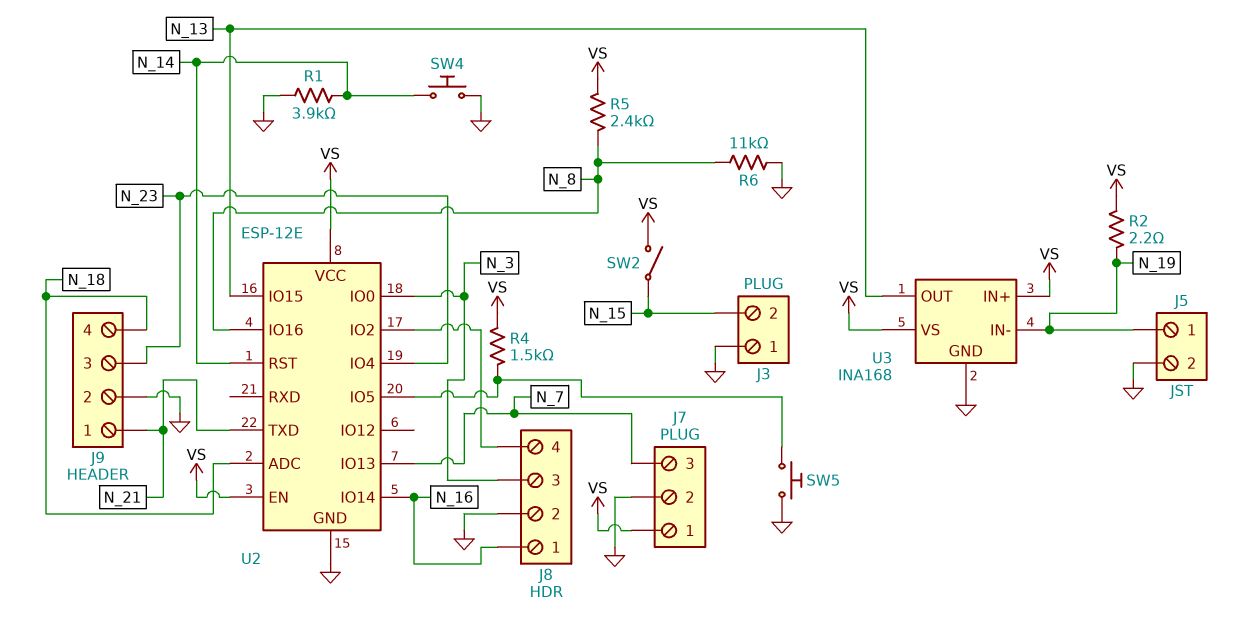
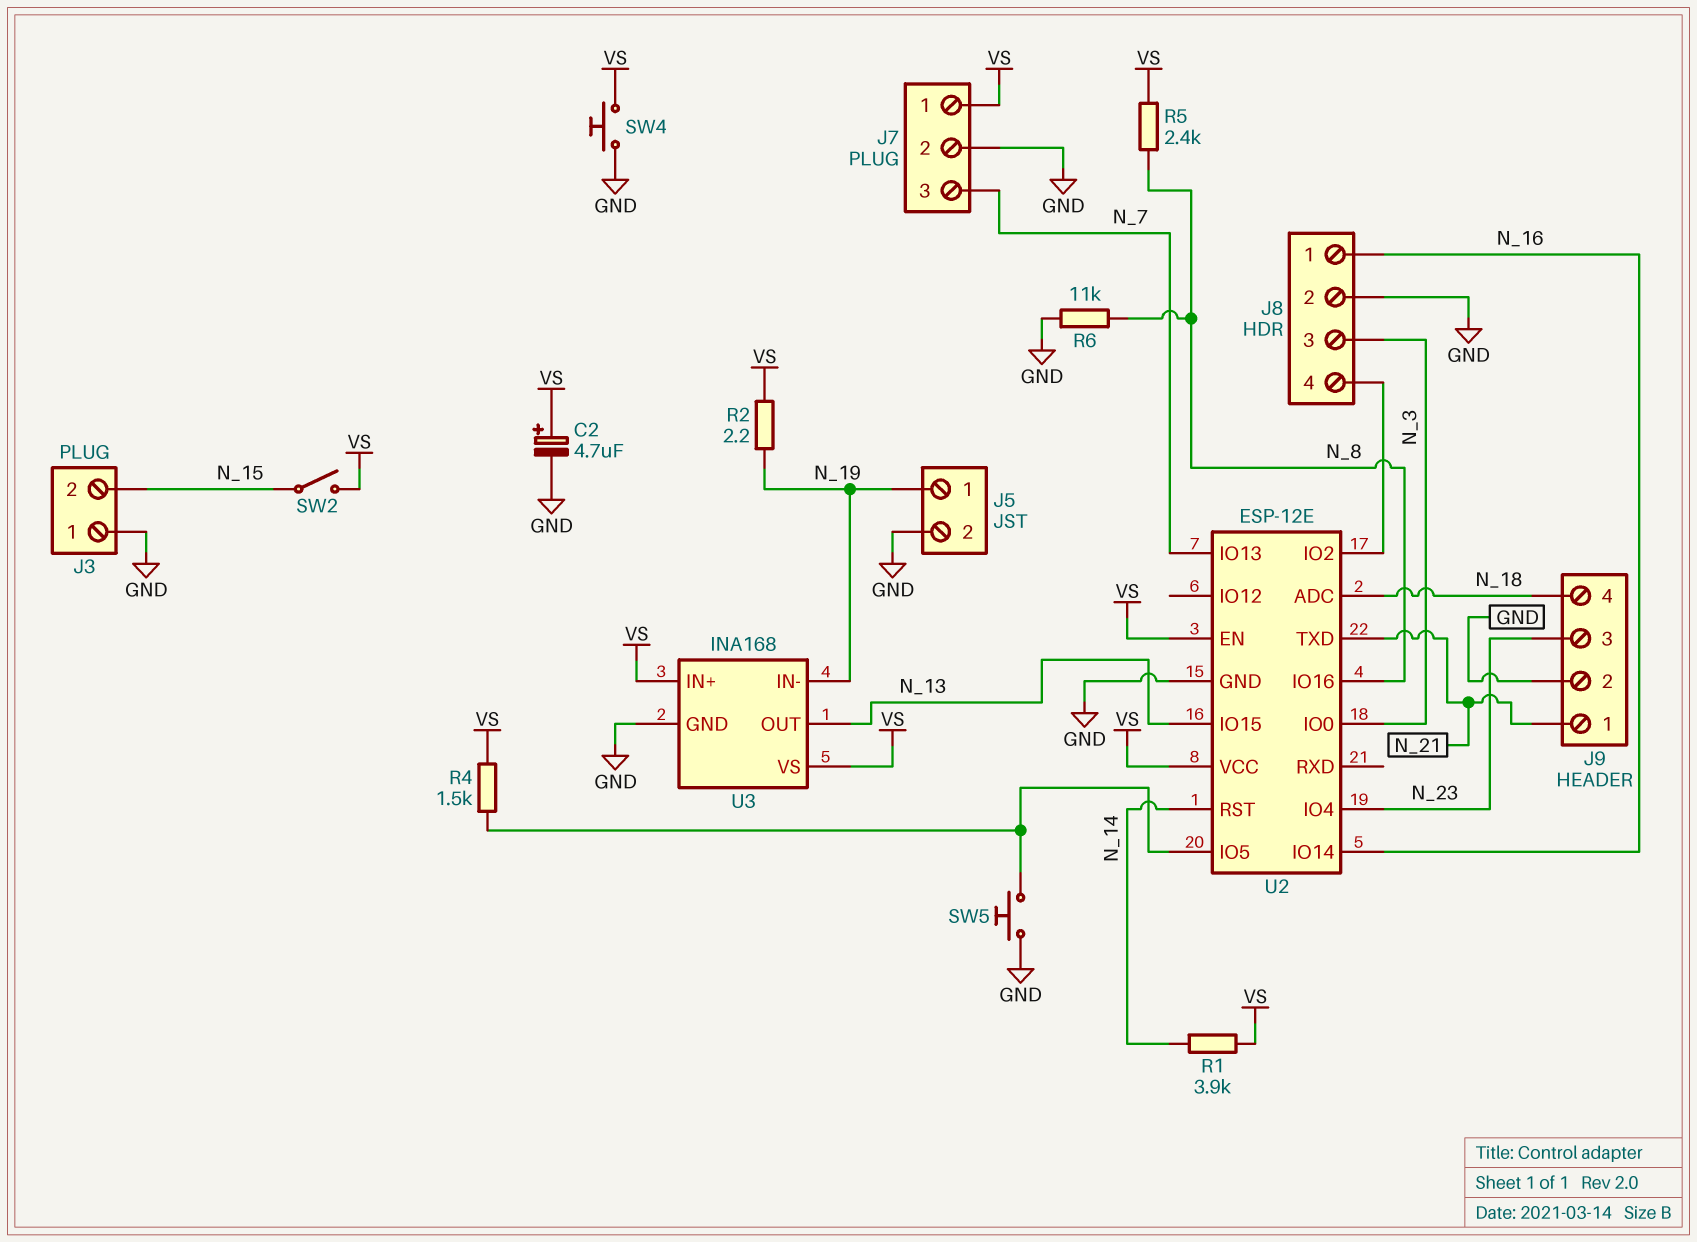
C2: none -> 4.7uF (plus VS, minus GND)
R1: 3.9k (GND, N_14) -> 3.9k (N_14, VS)
SW4: button (GND, N_14) -> button (GND, VS)

